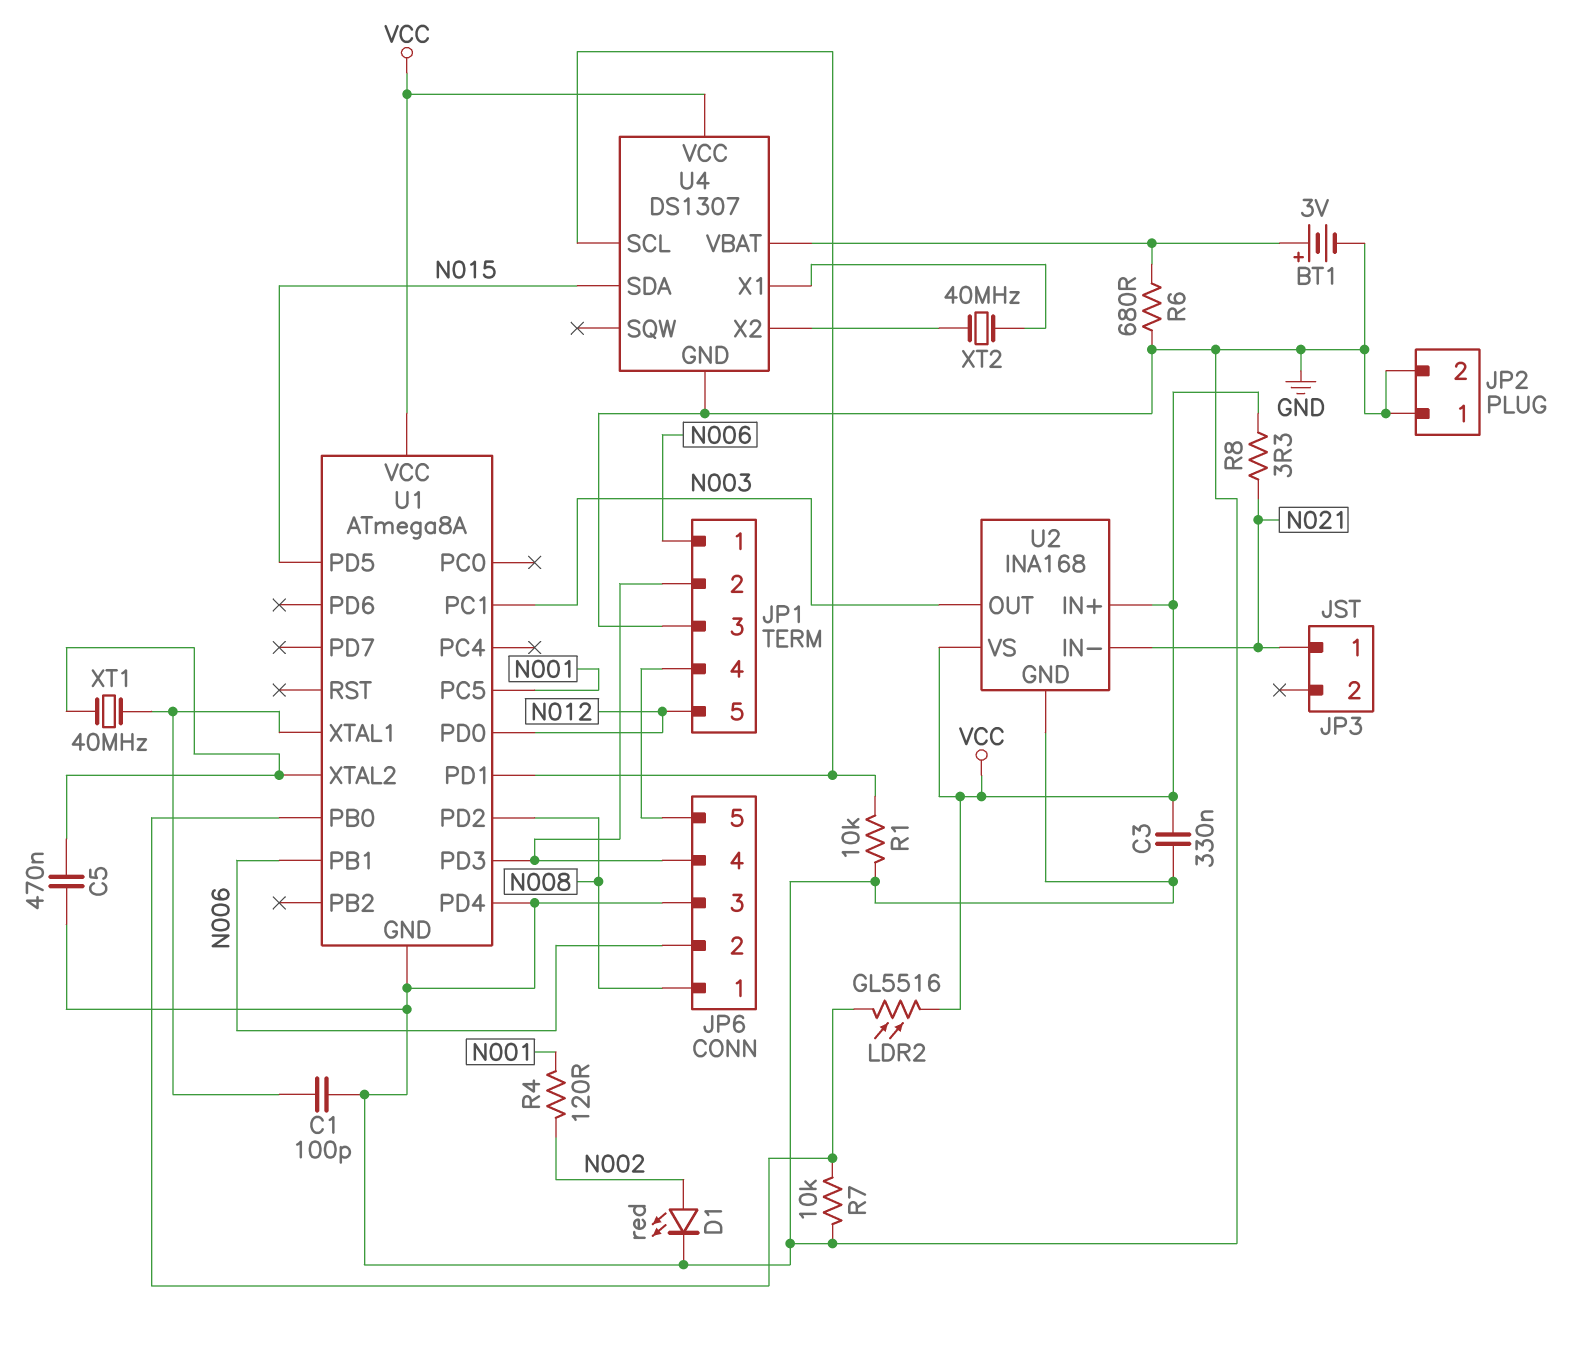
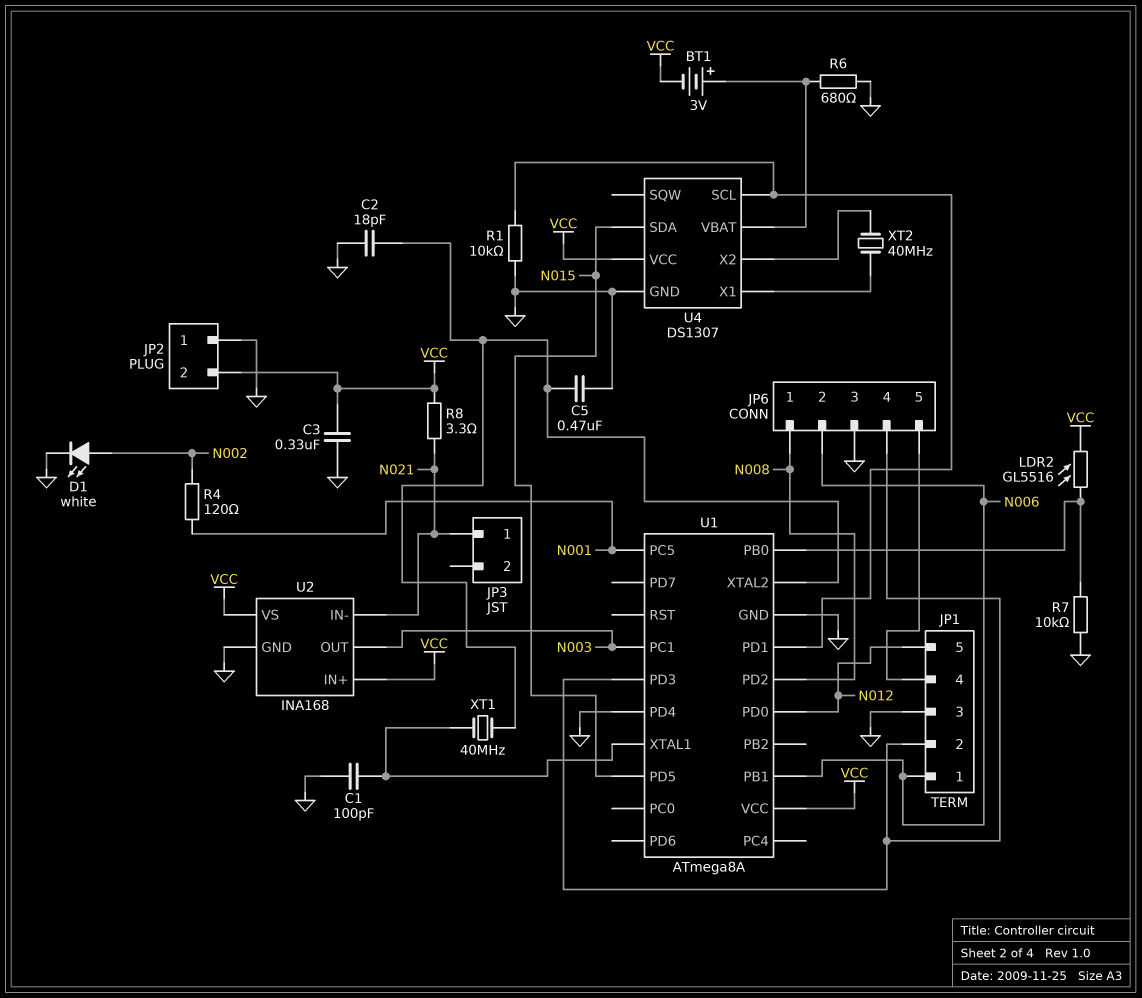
BT1: 3V (plus U4/VBAT, minus GND) -> 3V (plus U4/VBAT, minus VCC)
C2: none -> 18pF (GND, U1/XTAL2)
D1: LED red (A N002, K GND) -> LED white (A N002, K GND)
JP2 pin 2: GND -> VCC

